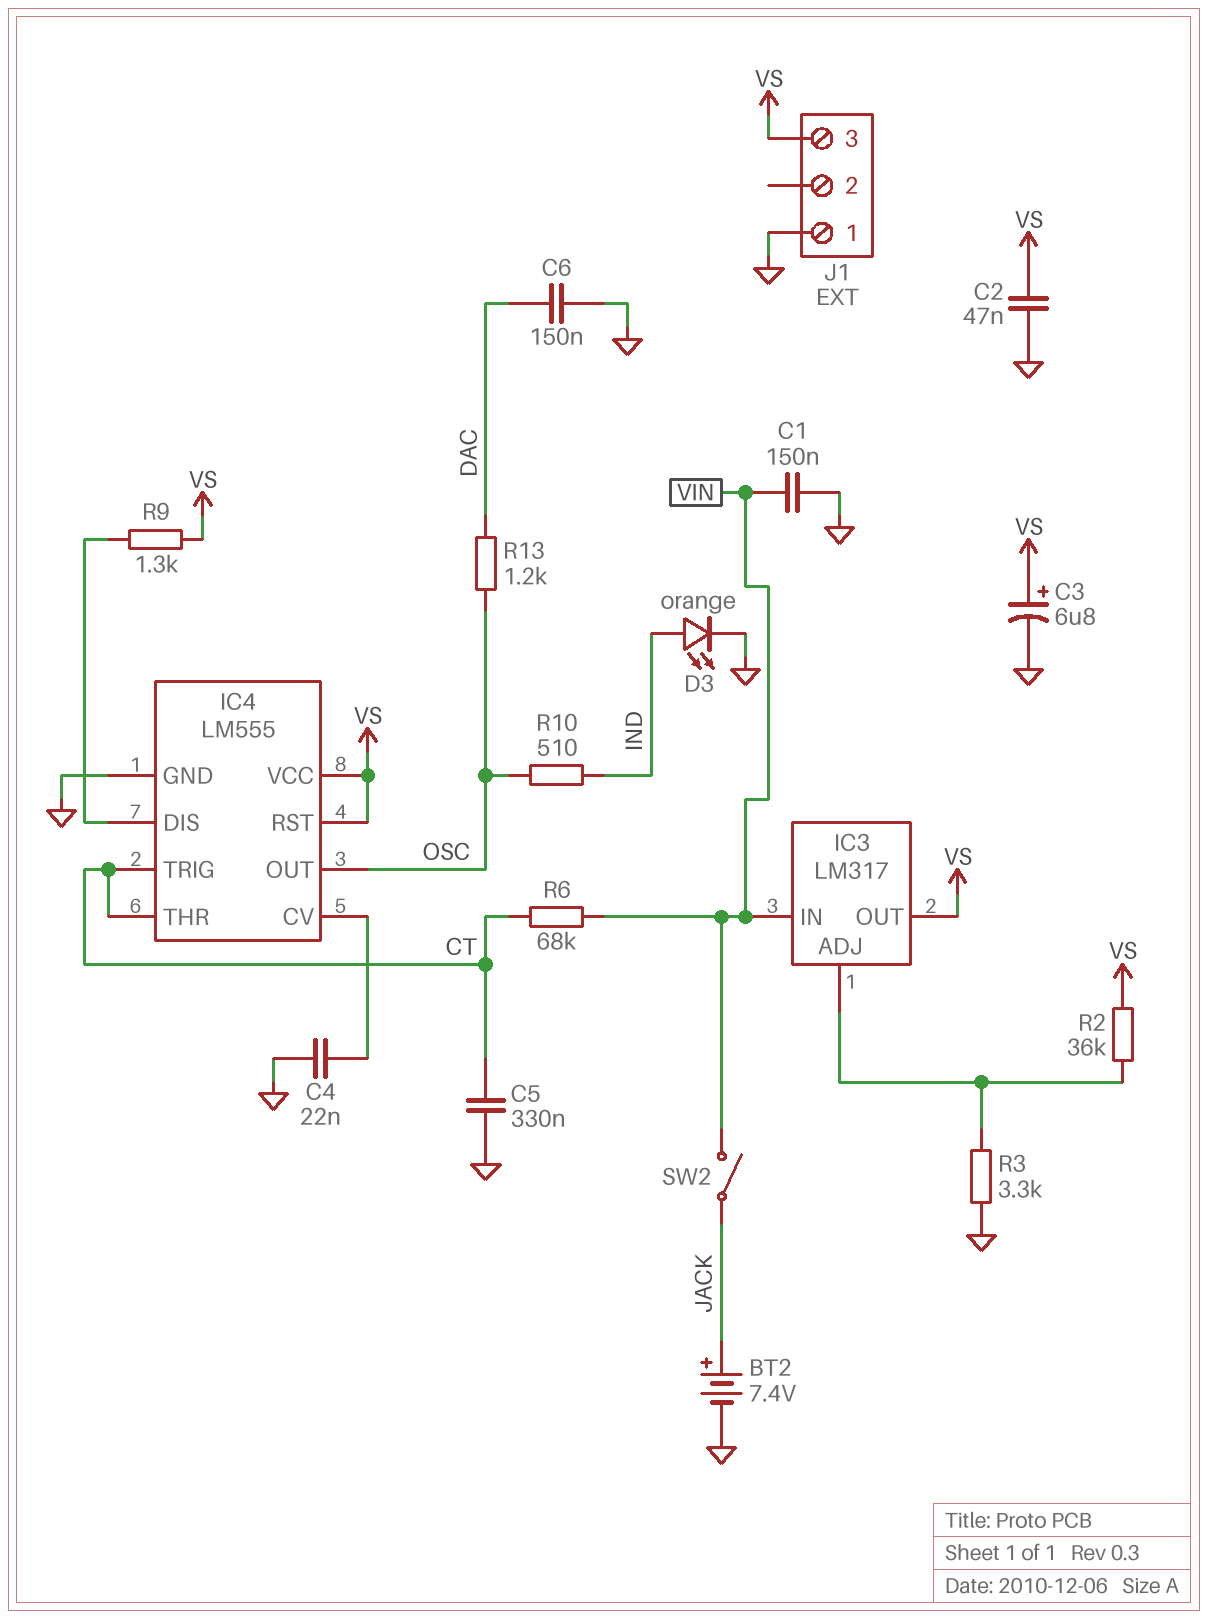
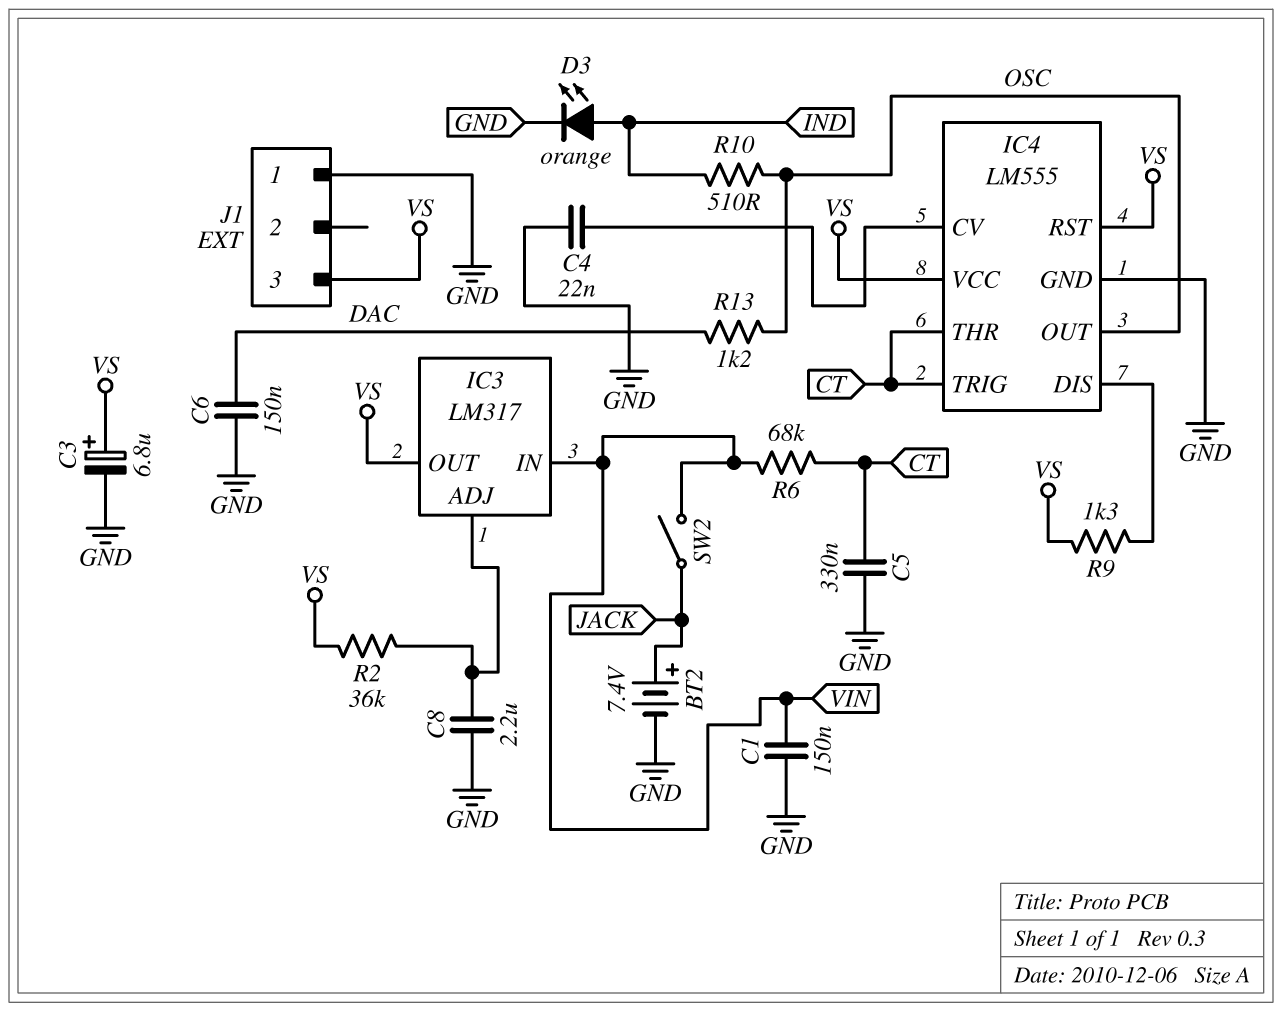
C2: 47nF (GND, VS) -> none
C8: none -> 2.2uF (GND, IC3/ADJ)
R3: 3.3k (GND, IC3/ADJ) -> none

